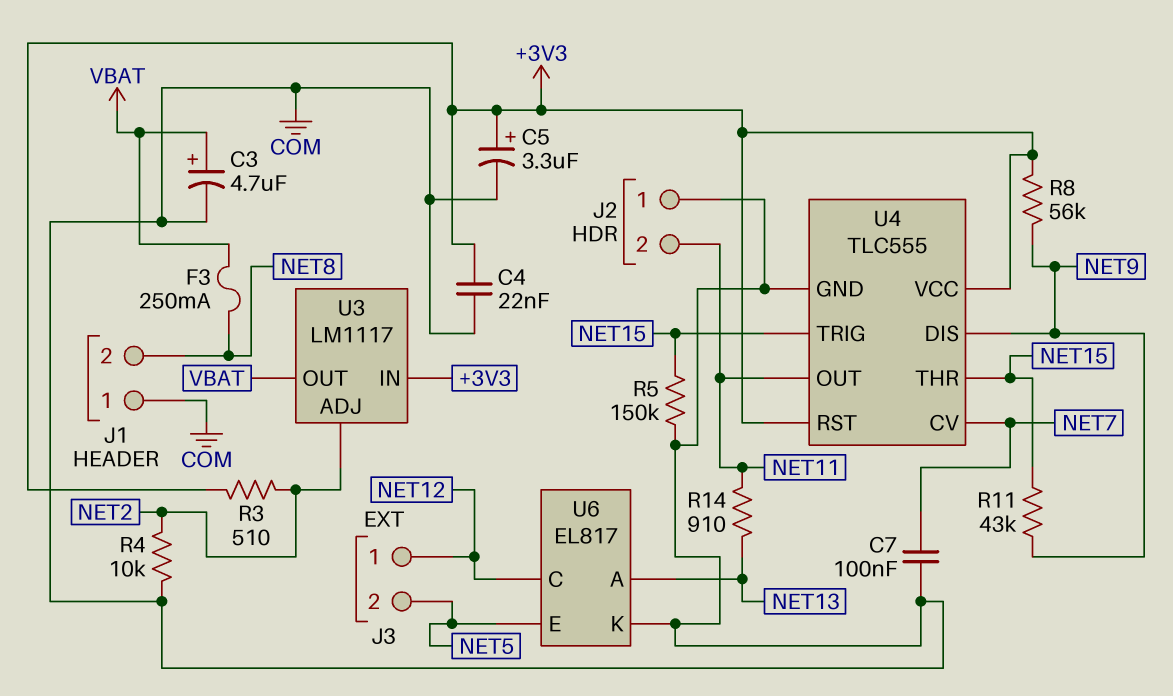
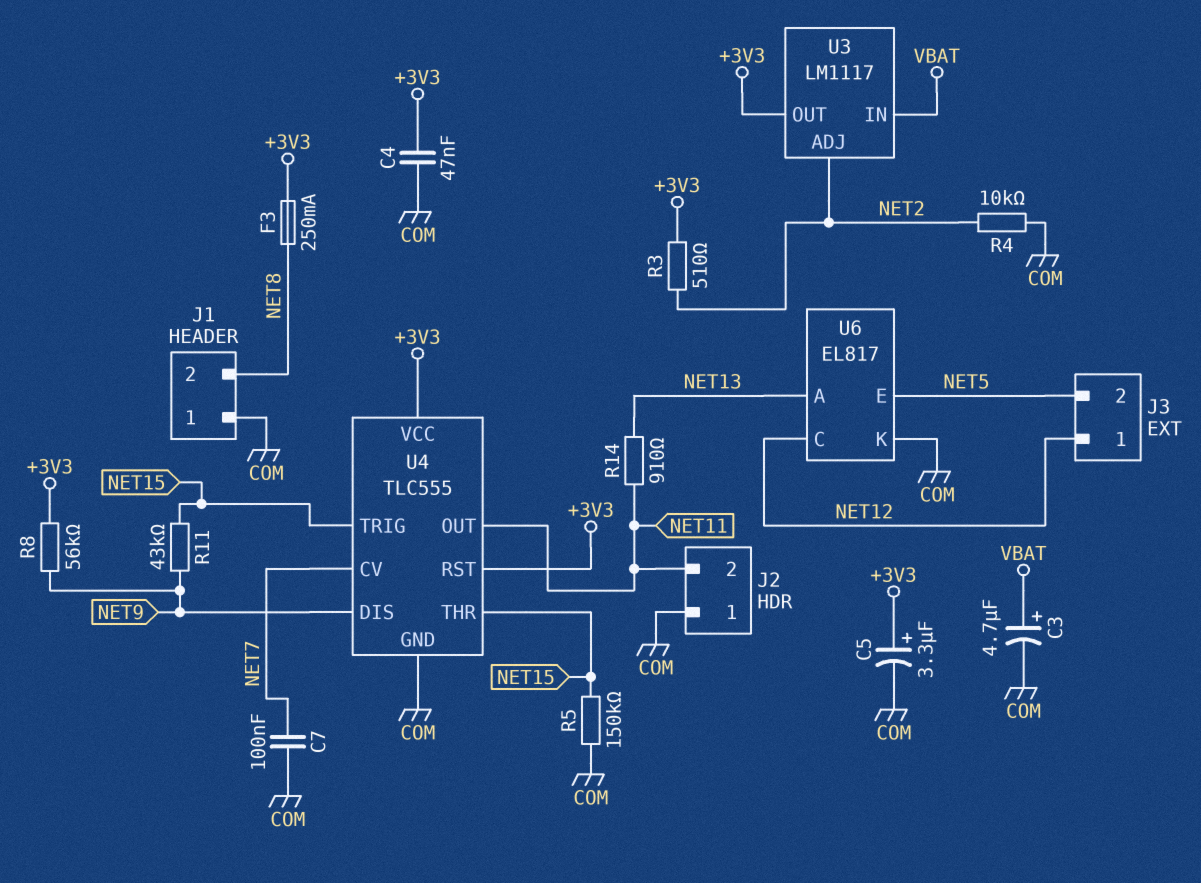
C4: 22nF (+3V3, COM) -> 47nF (+3V3, COM)
F3: 250mA (NET8, VBAT) -> 250mA (+3V3, NET8)
U3 pin IN: +3V3 -> VBAT
U3 pin OUT: VBAT -> +3V3

